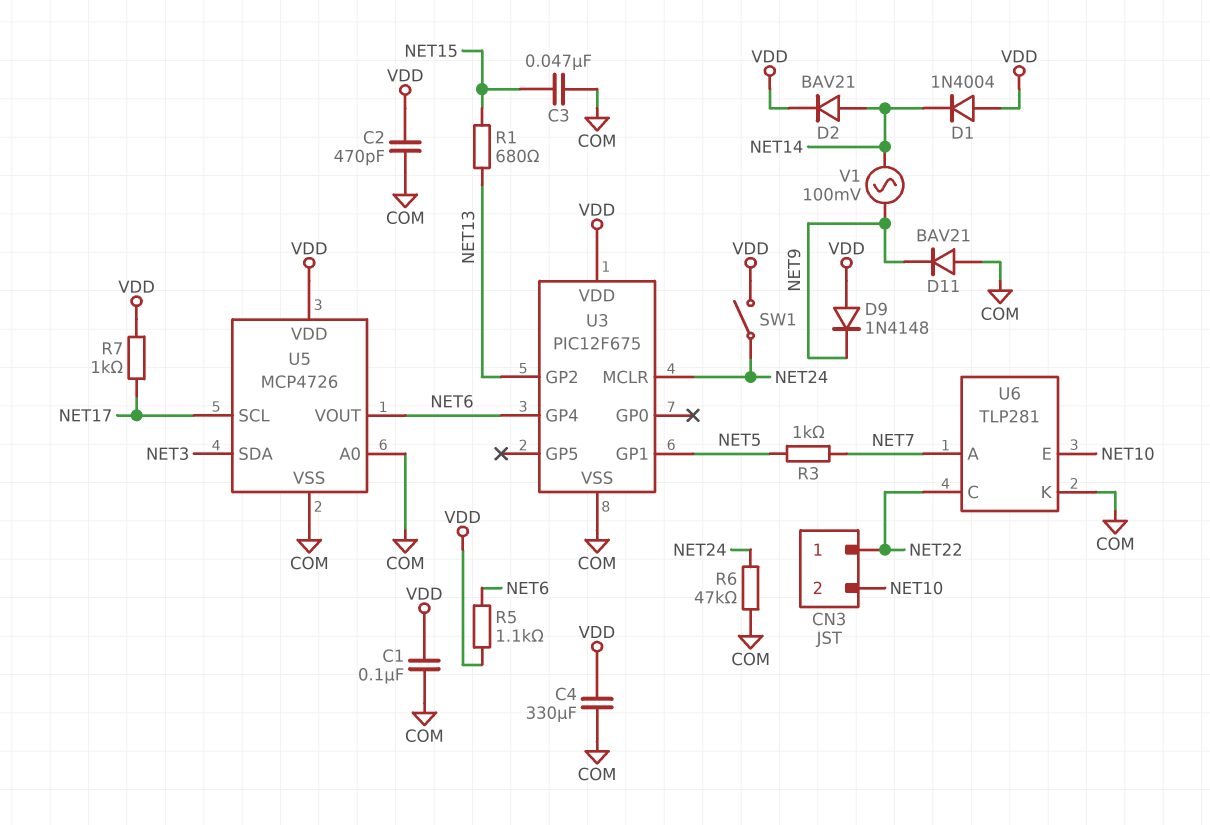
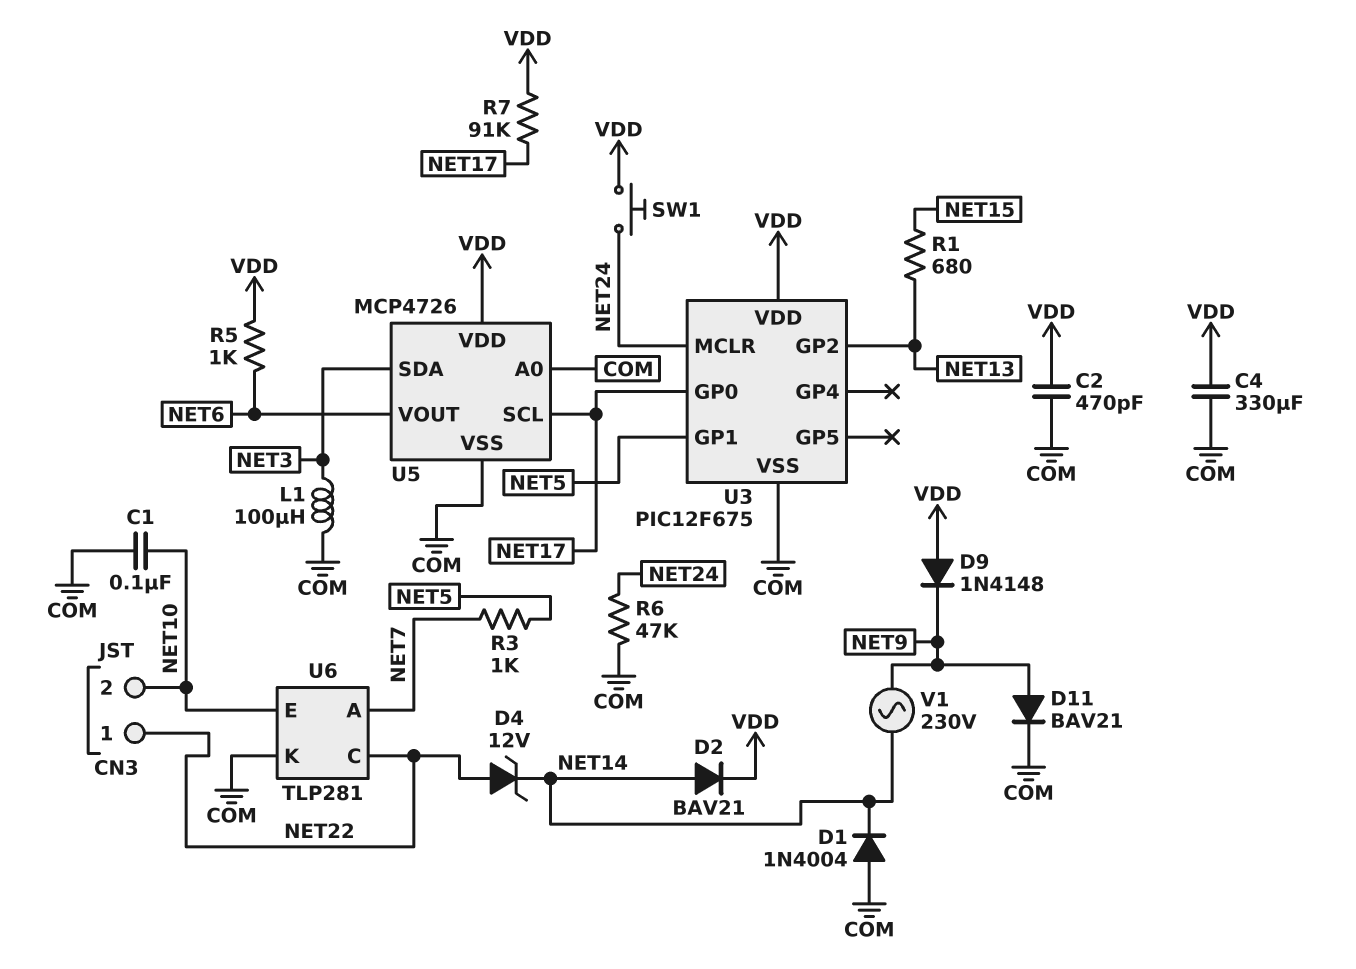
C1: 100nF (COM, VDD) -> 100nF (COM, NET10)
C3: 47nF (COM, NET15) -> none
D1: diode 1N4004 (A VDD, K NET14) -> diode 1N4004 (A COM, K NET14)
D4: none -> zener 12V (A NET22, K NET14)
D11: diode BAV21 (A COM, K NET9) -> diode BAV21 (A NET9, K COM)
L1: none -> 100uH (COM, NET3)
R5: 1.1k (NET6, VDD) -> 1k (NET6, VDD)
R7: 1k (NET17, VDD) -> 91k (NET17, VDD)
SW1: switch (NET24, VDD) -> button (NET24, VDD)
U3 pin GP0: none -> NET17
U3 pin GP4: NET6 -> none
V1: AC 100mV (NET9, NET14) -> AC 230V (NET9, NET14)

